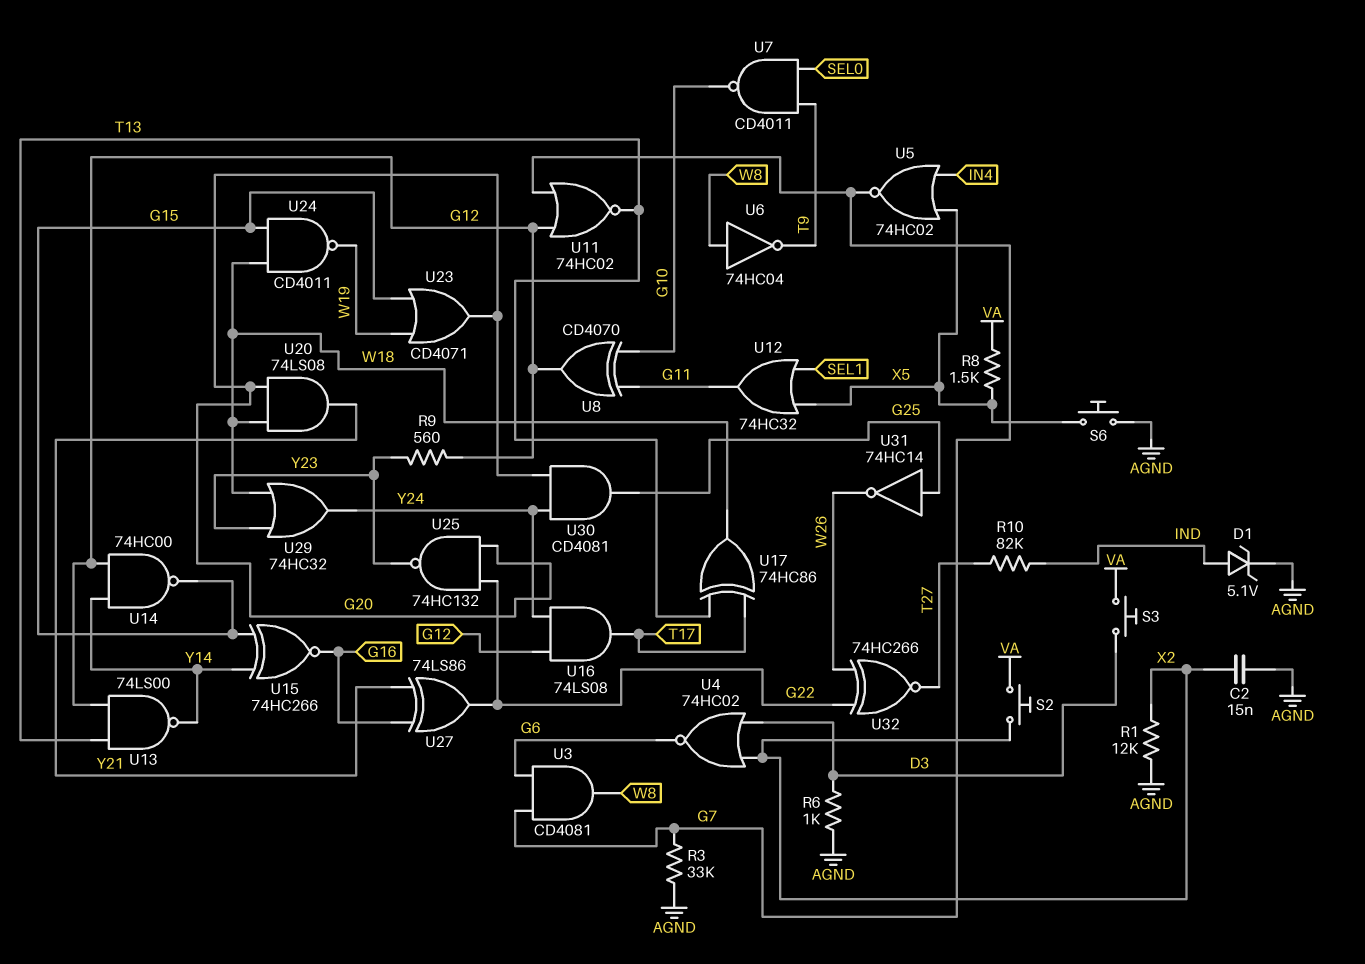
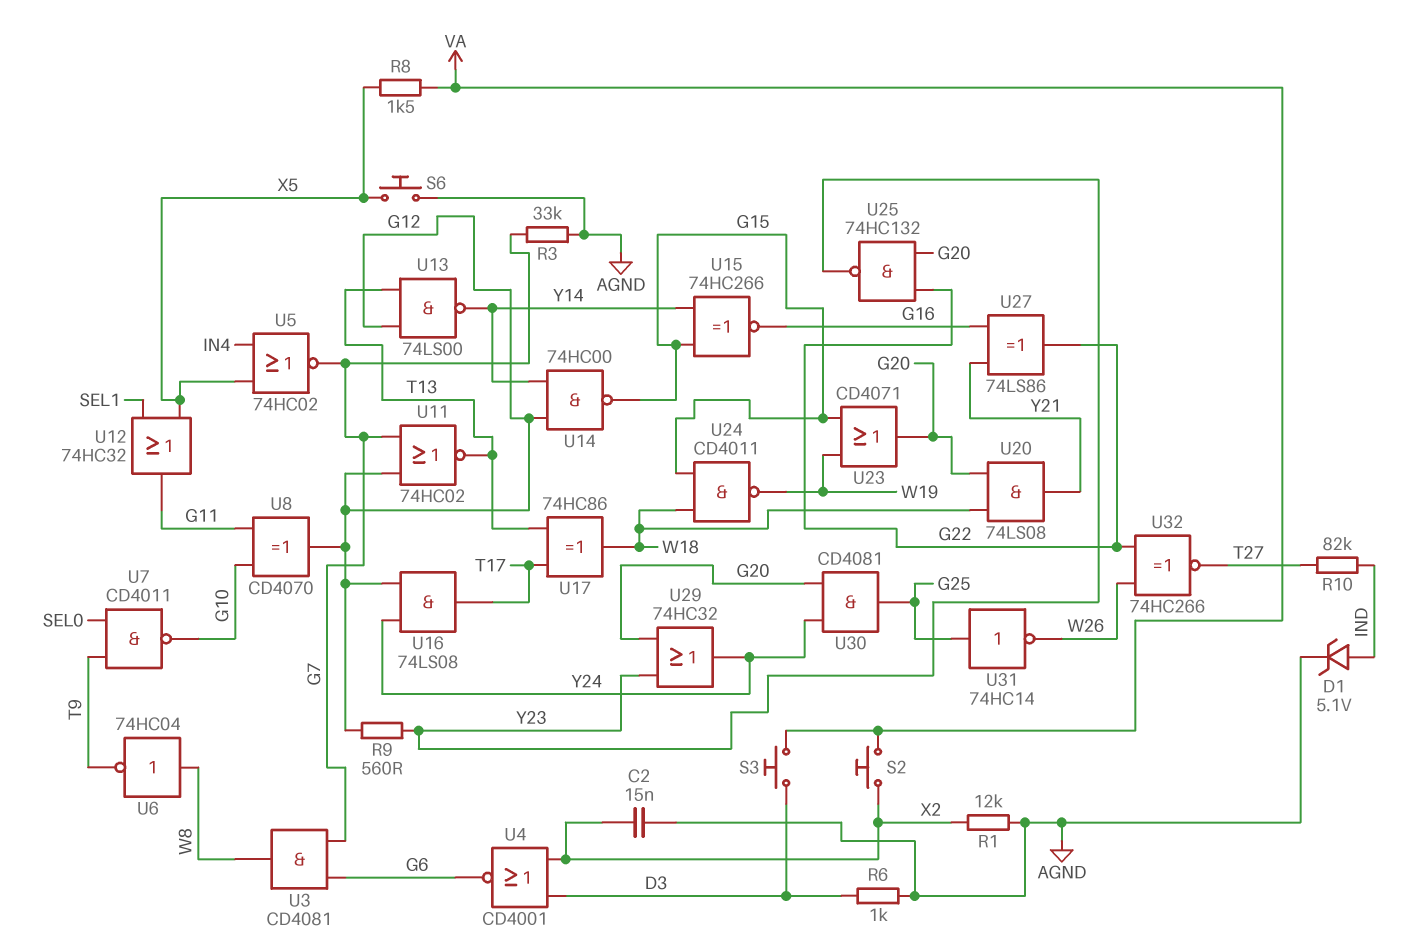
U4: NOR 74HC02 (in D3, in X2, out G6) -> NOR CD4001 (in D3, in X2, out G6)
U29: OR 74HC32 (in W18, in Y23, out Y24) -> OR 74HC32 (in G20, in Y23, out Y24)

